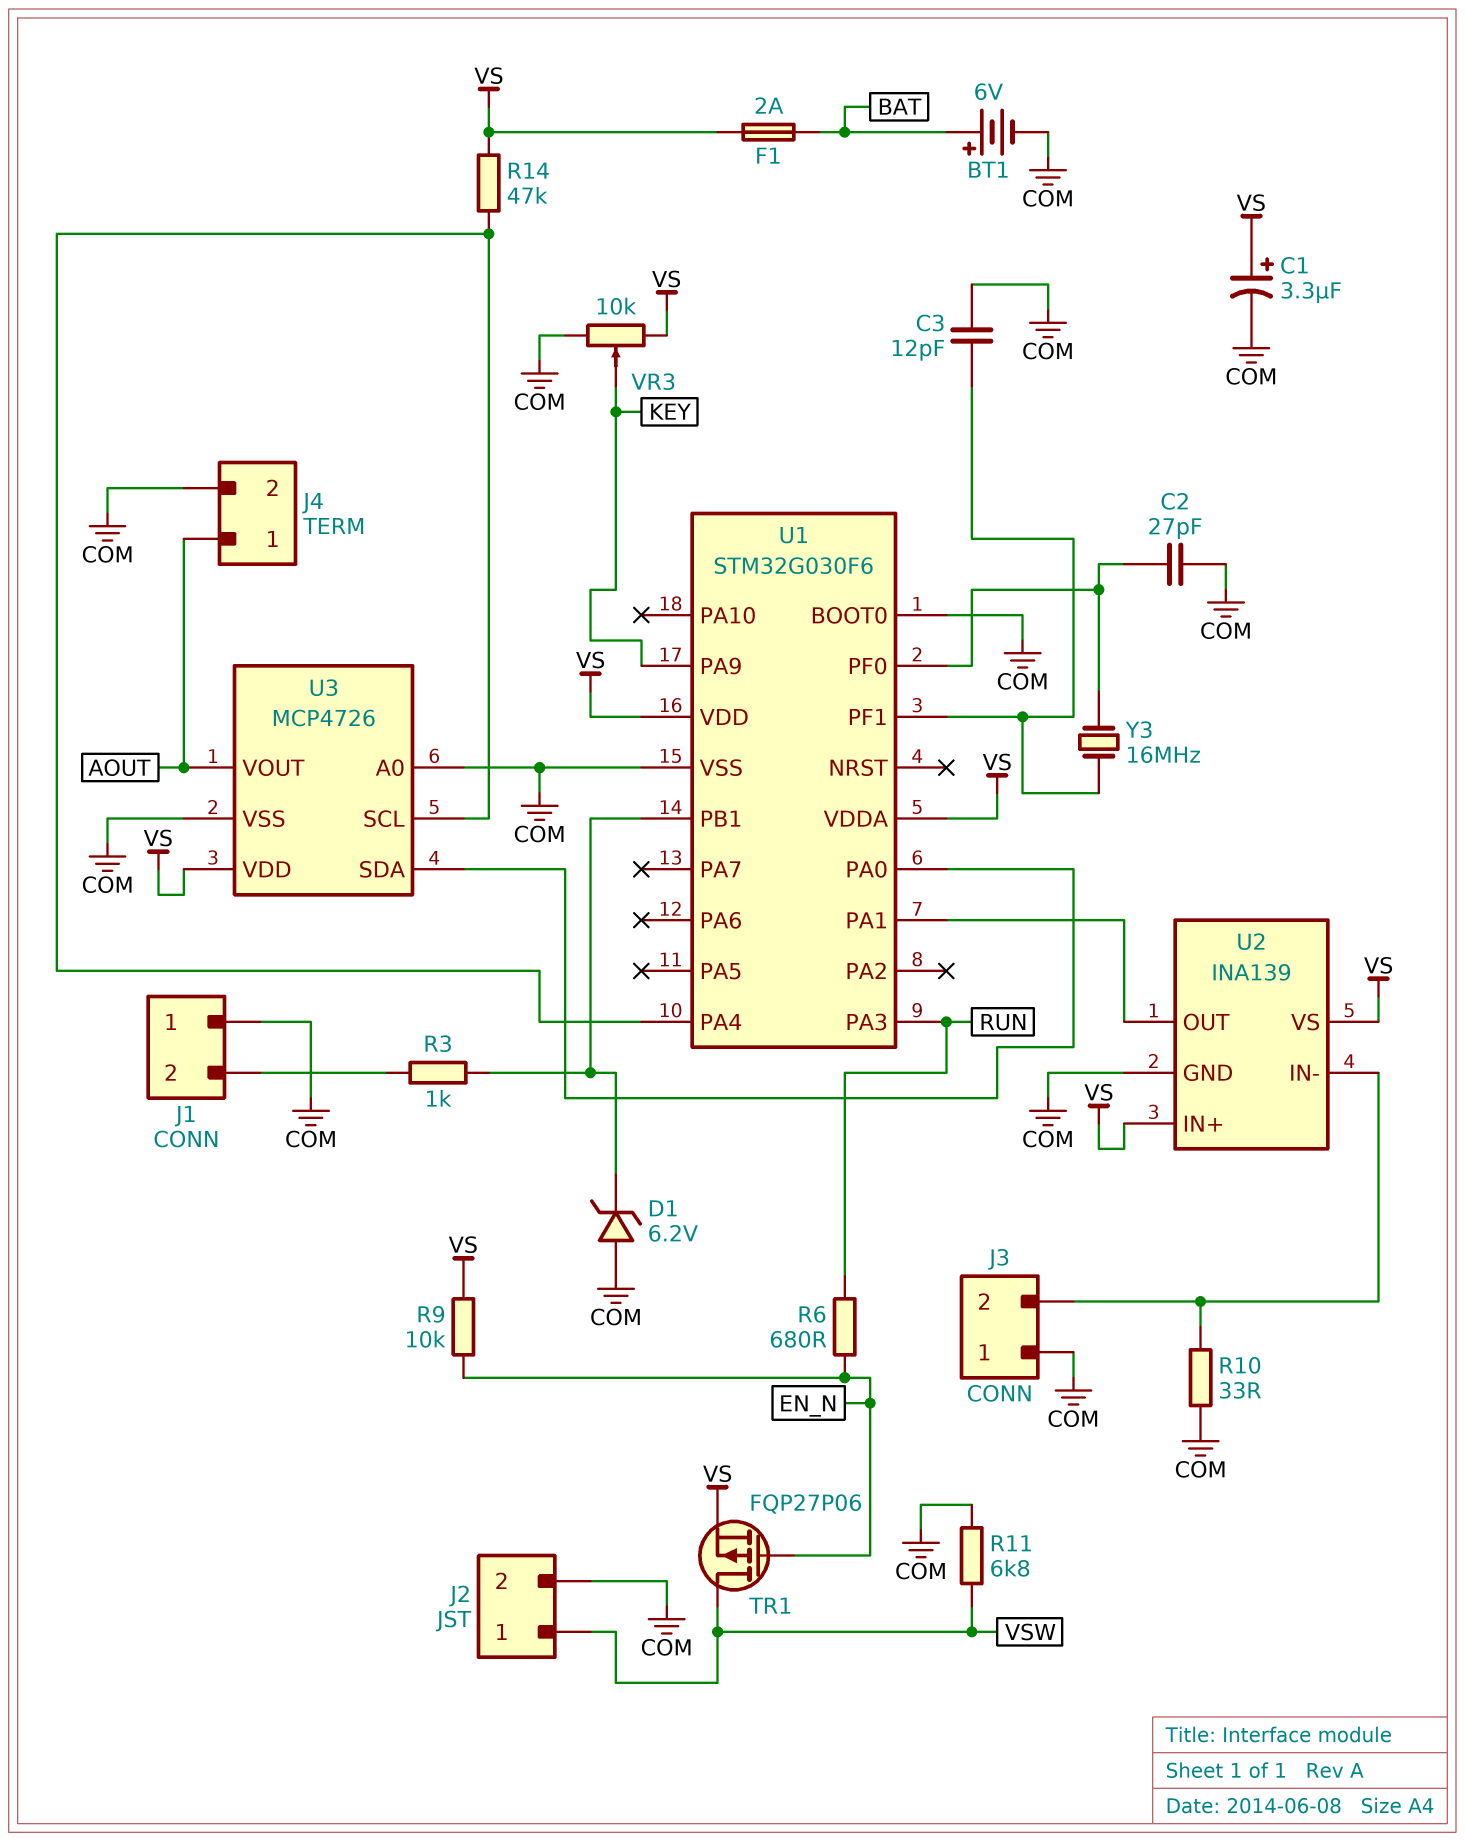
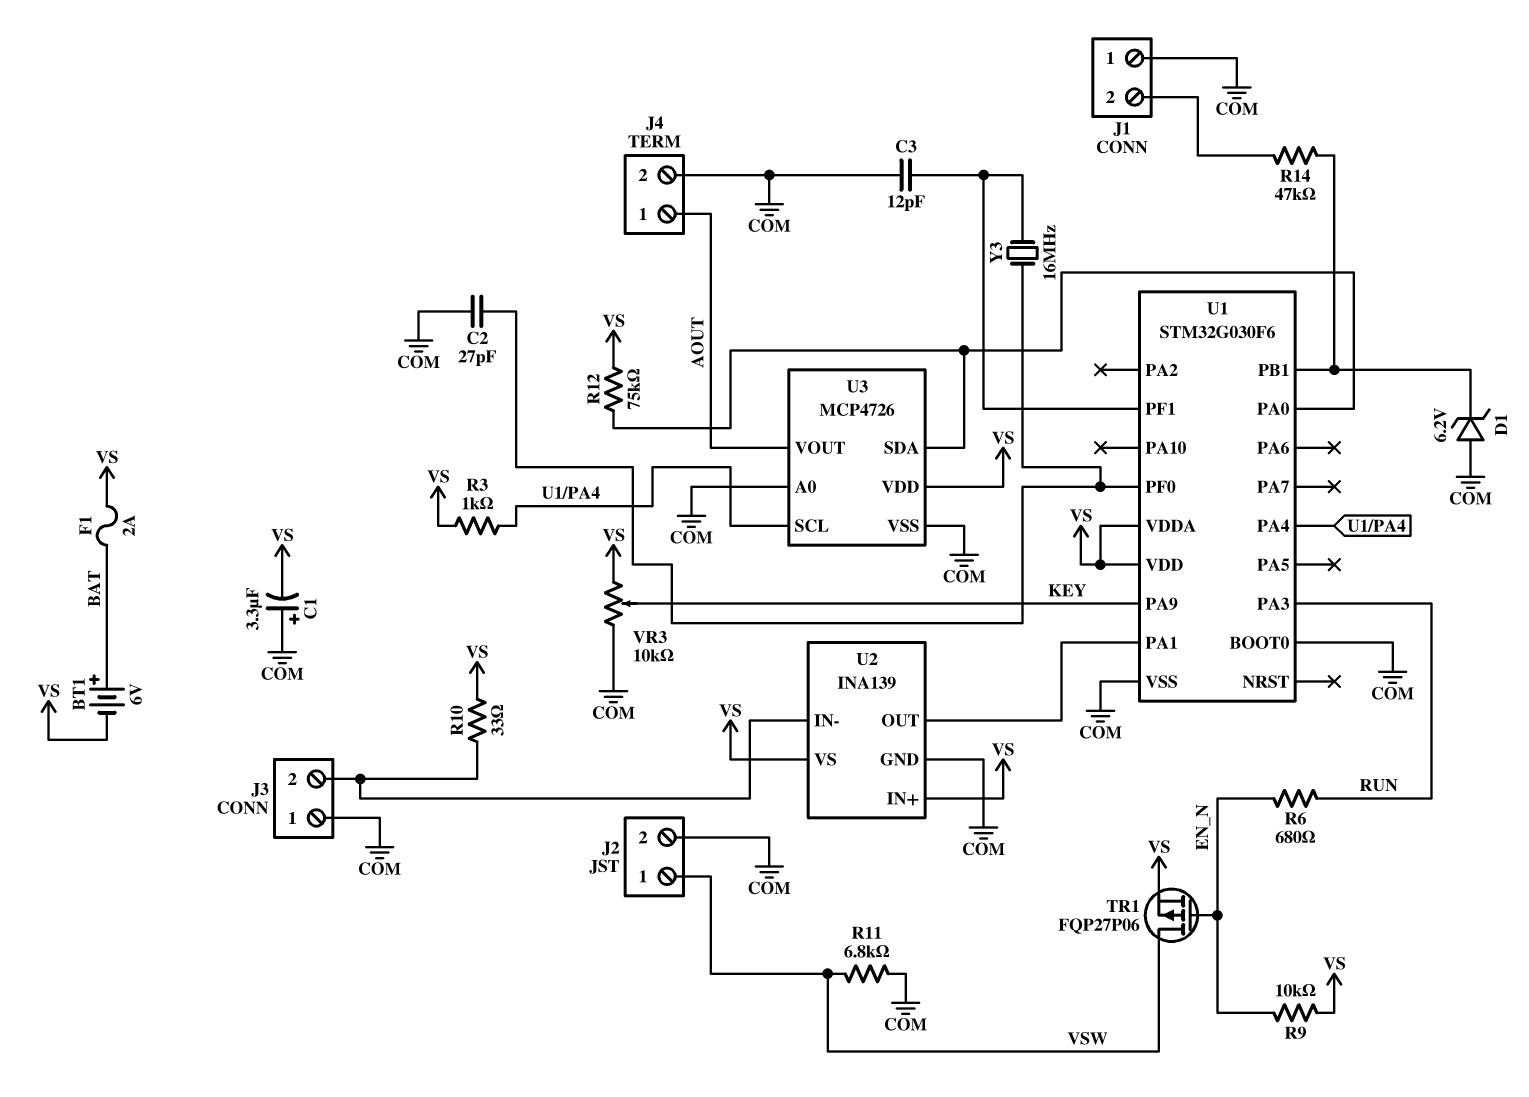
BT1: 6V (plus BAT, minus COM) -> 6V (plus BAT, minus VS)
C1: 3.3uF (plus VS, minus COM) -> 3.3uF (plus COM, minus VS)
R3: 1k (J1/2, U1/PB1) -> 1k (U1/PA4, VS)
R10: 33 (COM, J3/2) -> 33 (J3/2, VS)
R12: none -> 75k (U1/PA0, VS)
R14: 47k (U1/PA4, VS) -> 47k (J1/2, U1/PB1)

